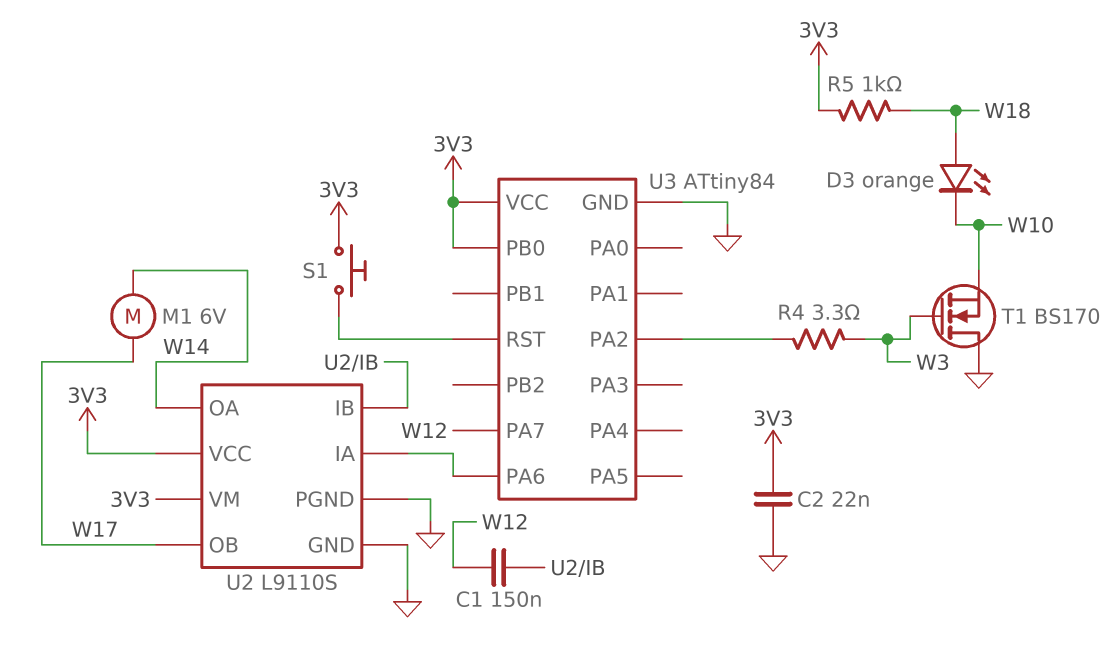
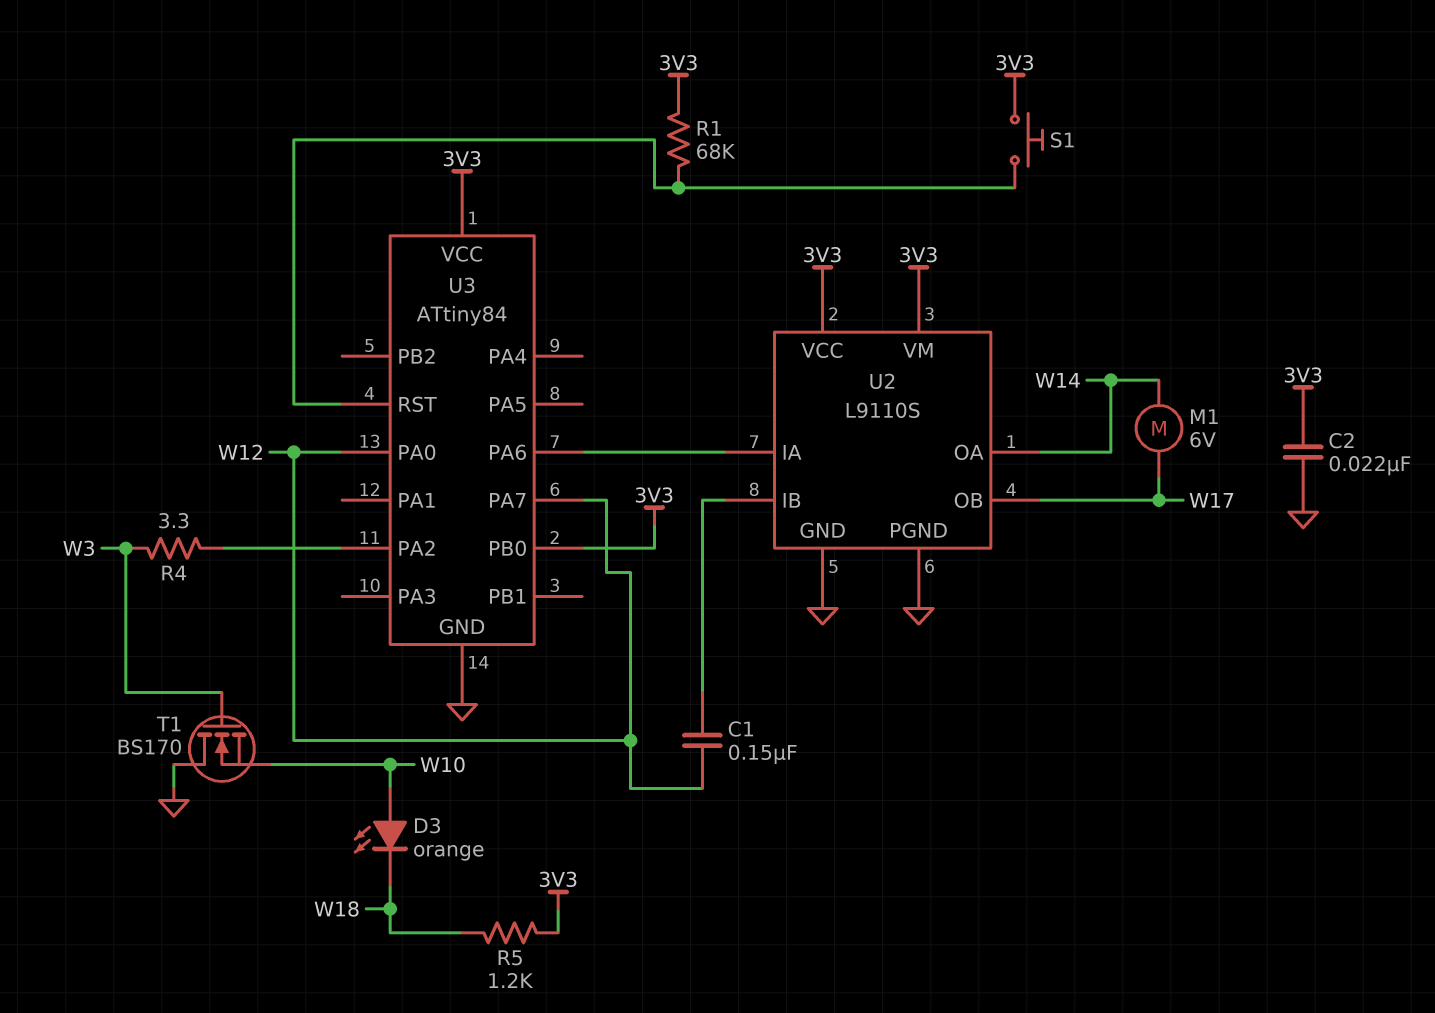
D3: LED orange (A W18, K W10) -> LED orange (A W10, K W18)
R1: none -> 68k (3V3, U3/RST)
R5: 1k (3V3, W18) -> 1.2k (3V3, W18)
U3 pin PA0: none -> W12

